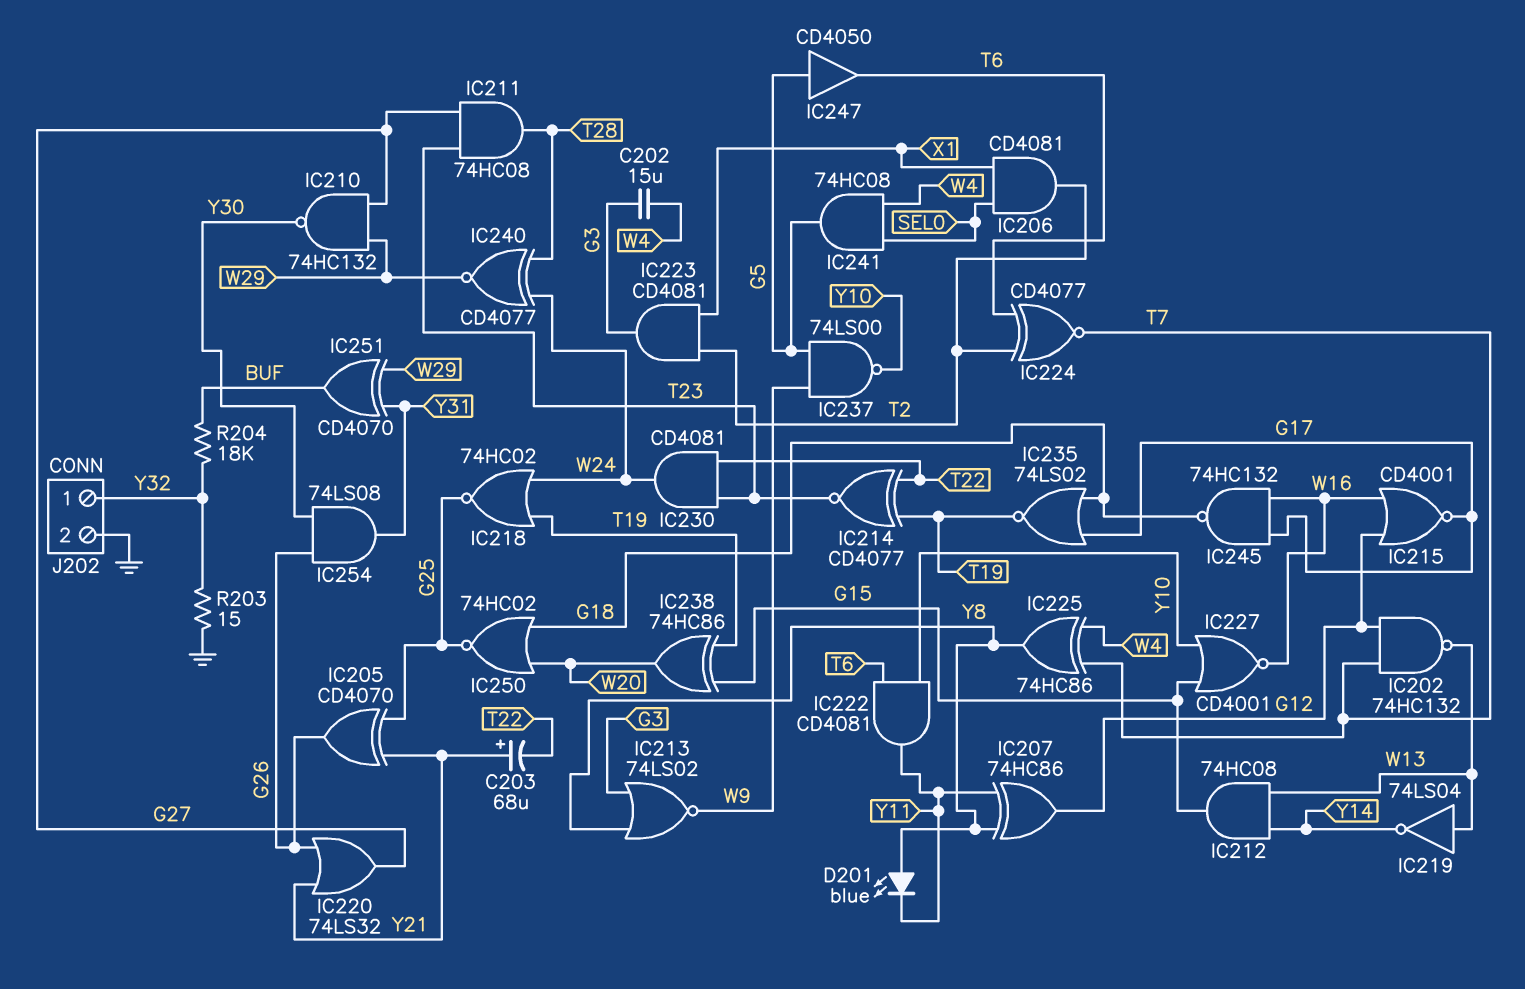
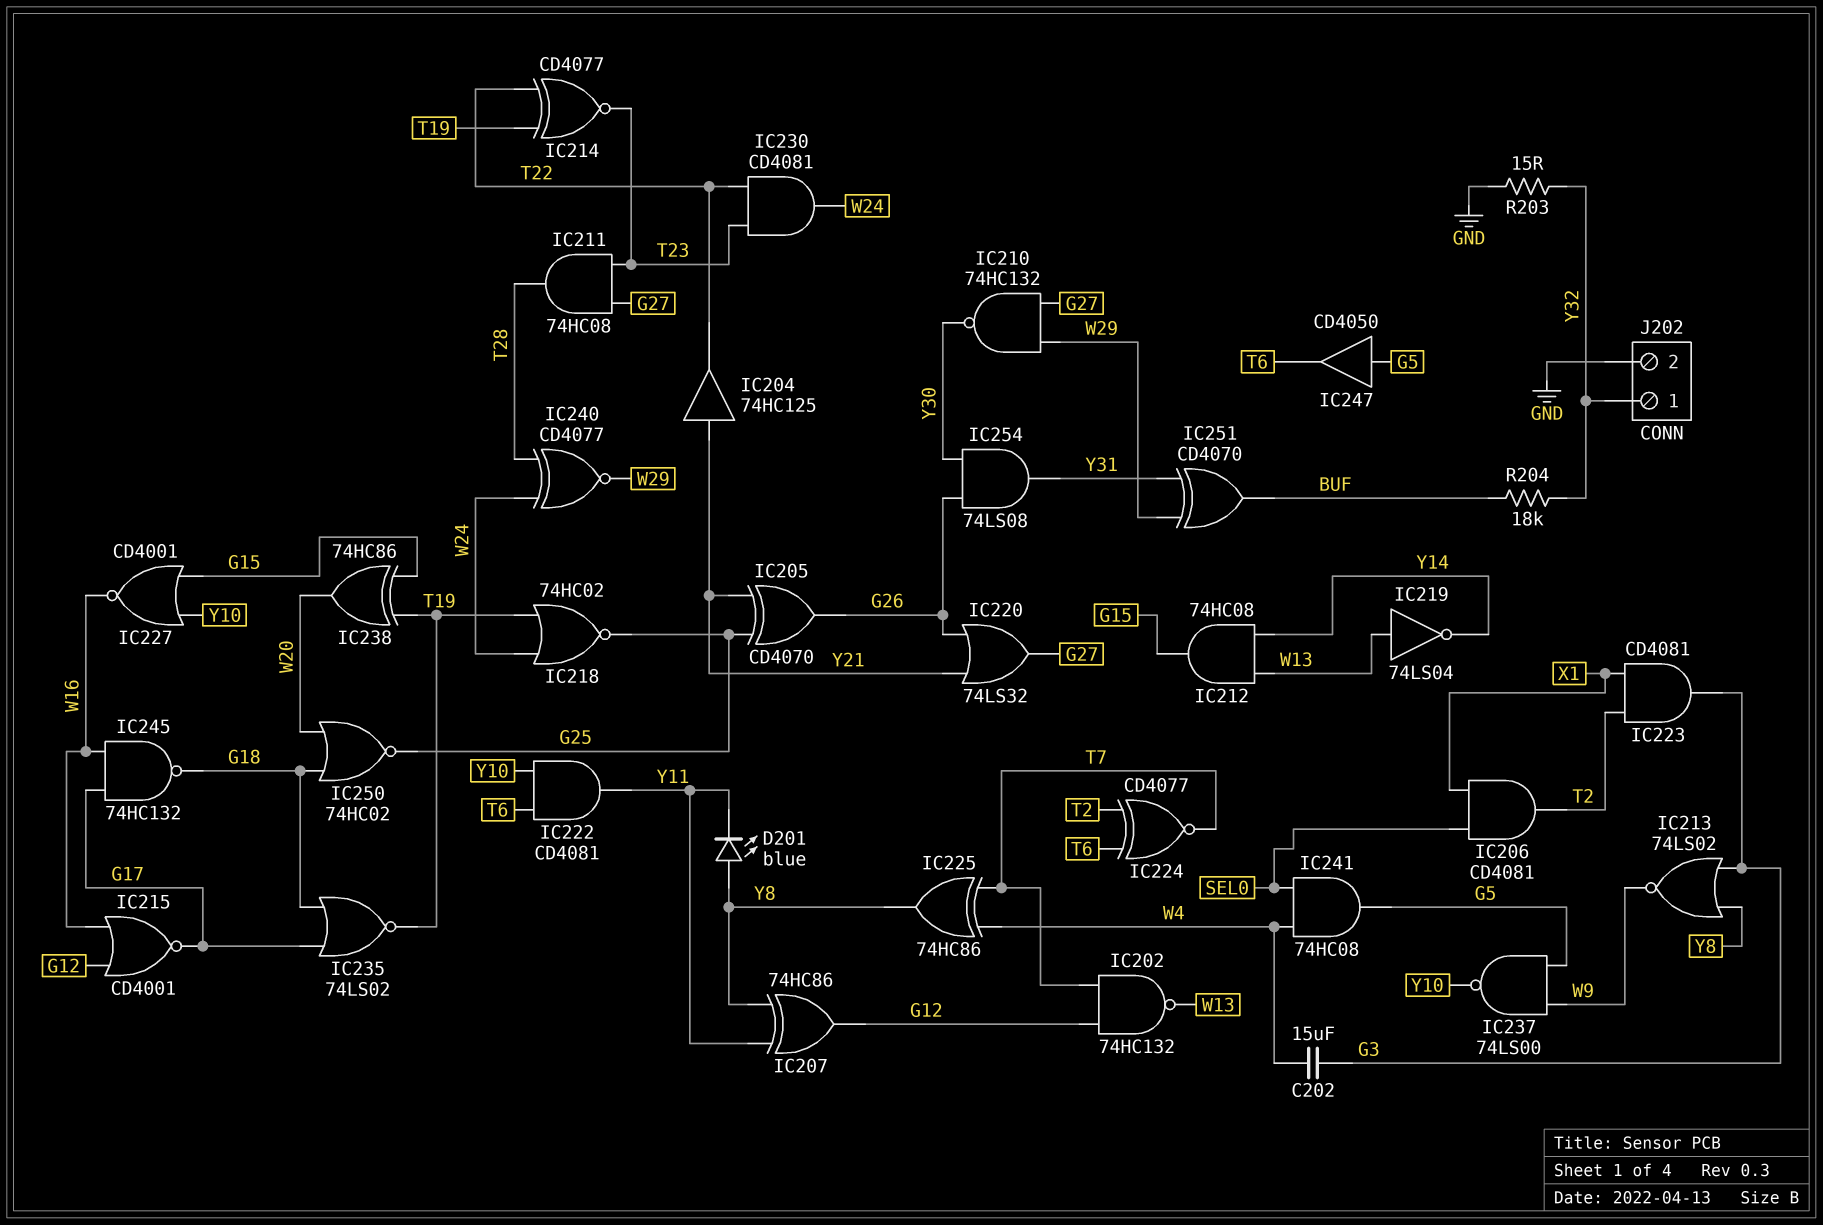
C203: 68uF (plus Y21, minus T22) -> none
IC204: none -> buffer 74HC125 (in Y21, out T22)

